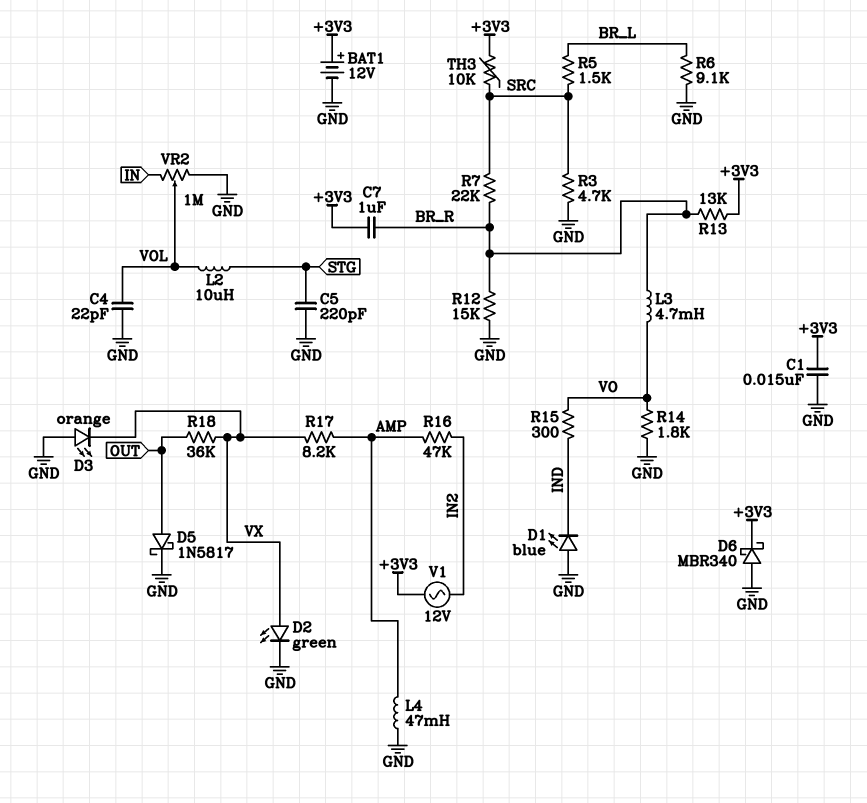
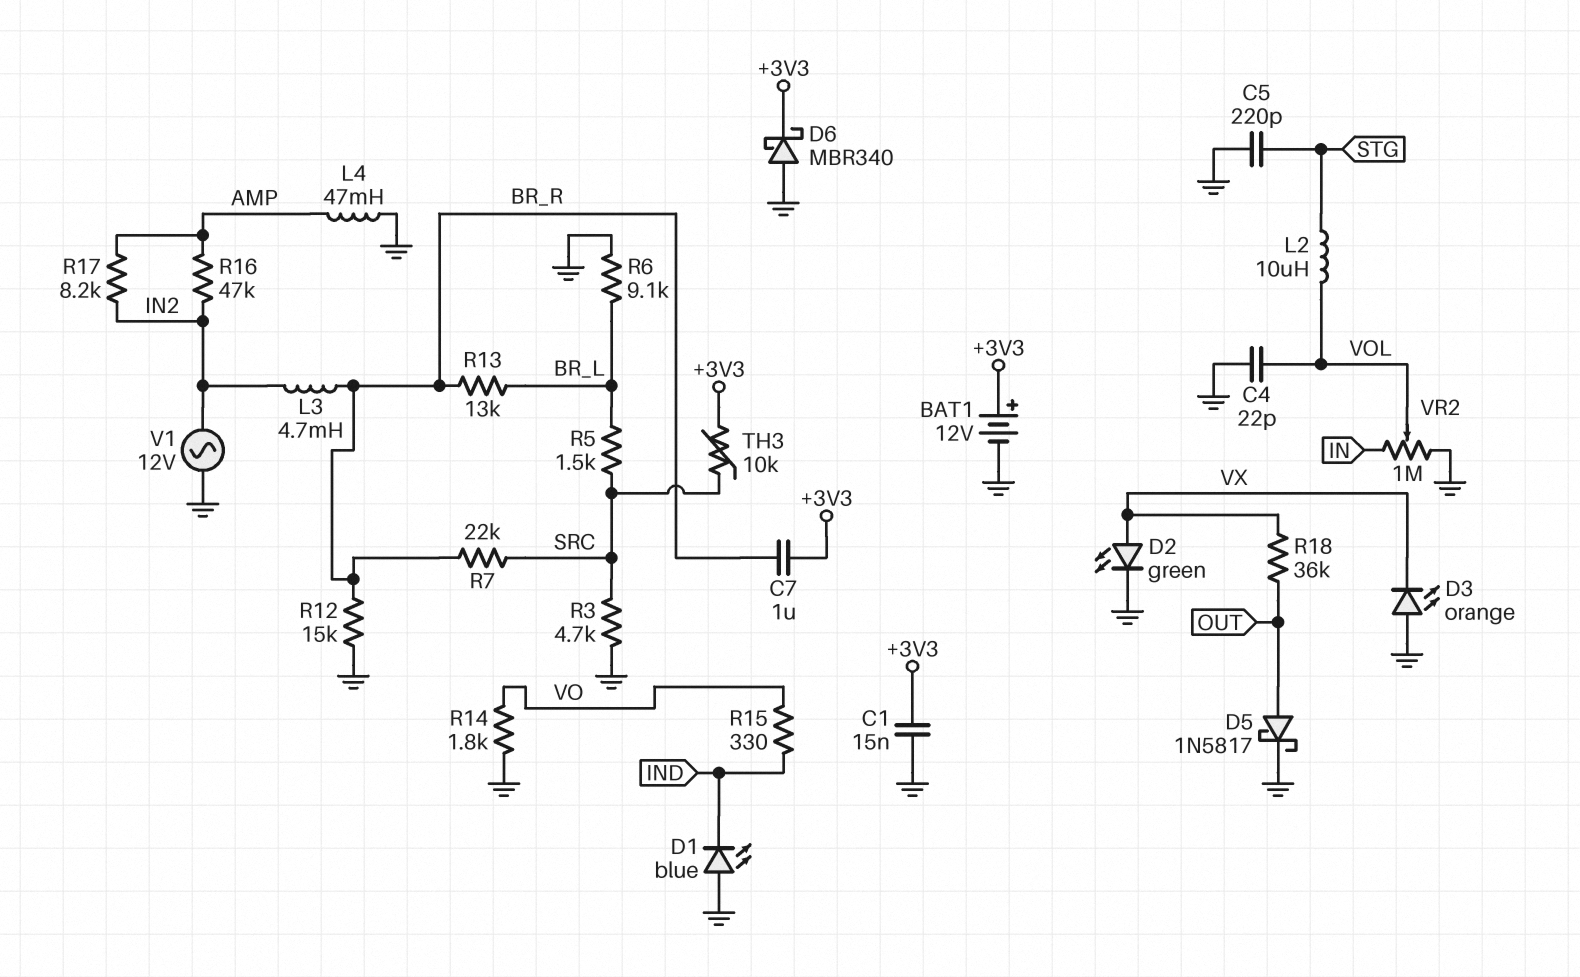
L3: 4.7mH (BR_R, VO) -> 4.7mH (BR_R, IN2)
R13: 13k (+3V3, BR_R) -> 13k (BR_L, BR_R)
R15: 300 (IND, VO) -> 330 (IND, VO)
R17: 8.2k (AMP, VX) -> 8.2k (AMP, IN2)
V1: AC 12V (+3V3, IN2) -> AC 12V (GND, IN2)

